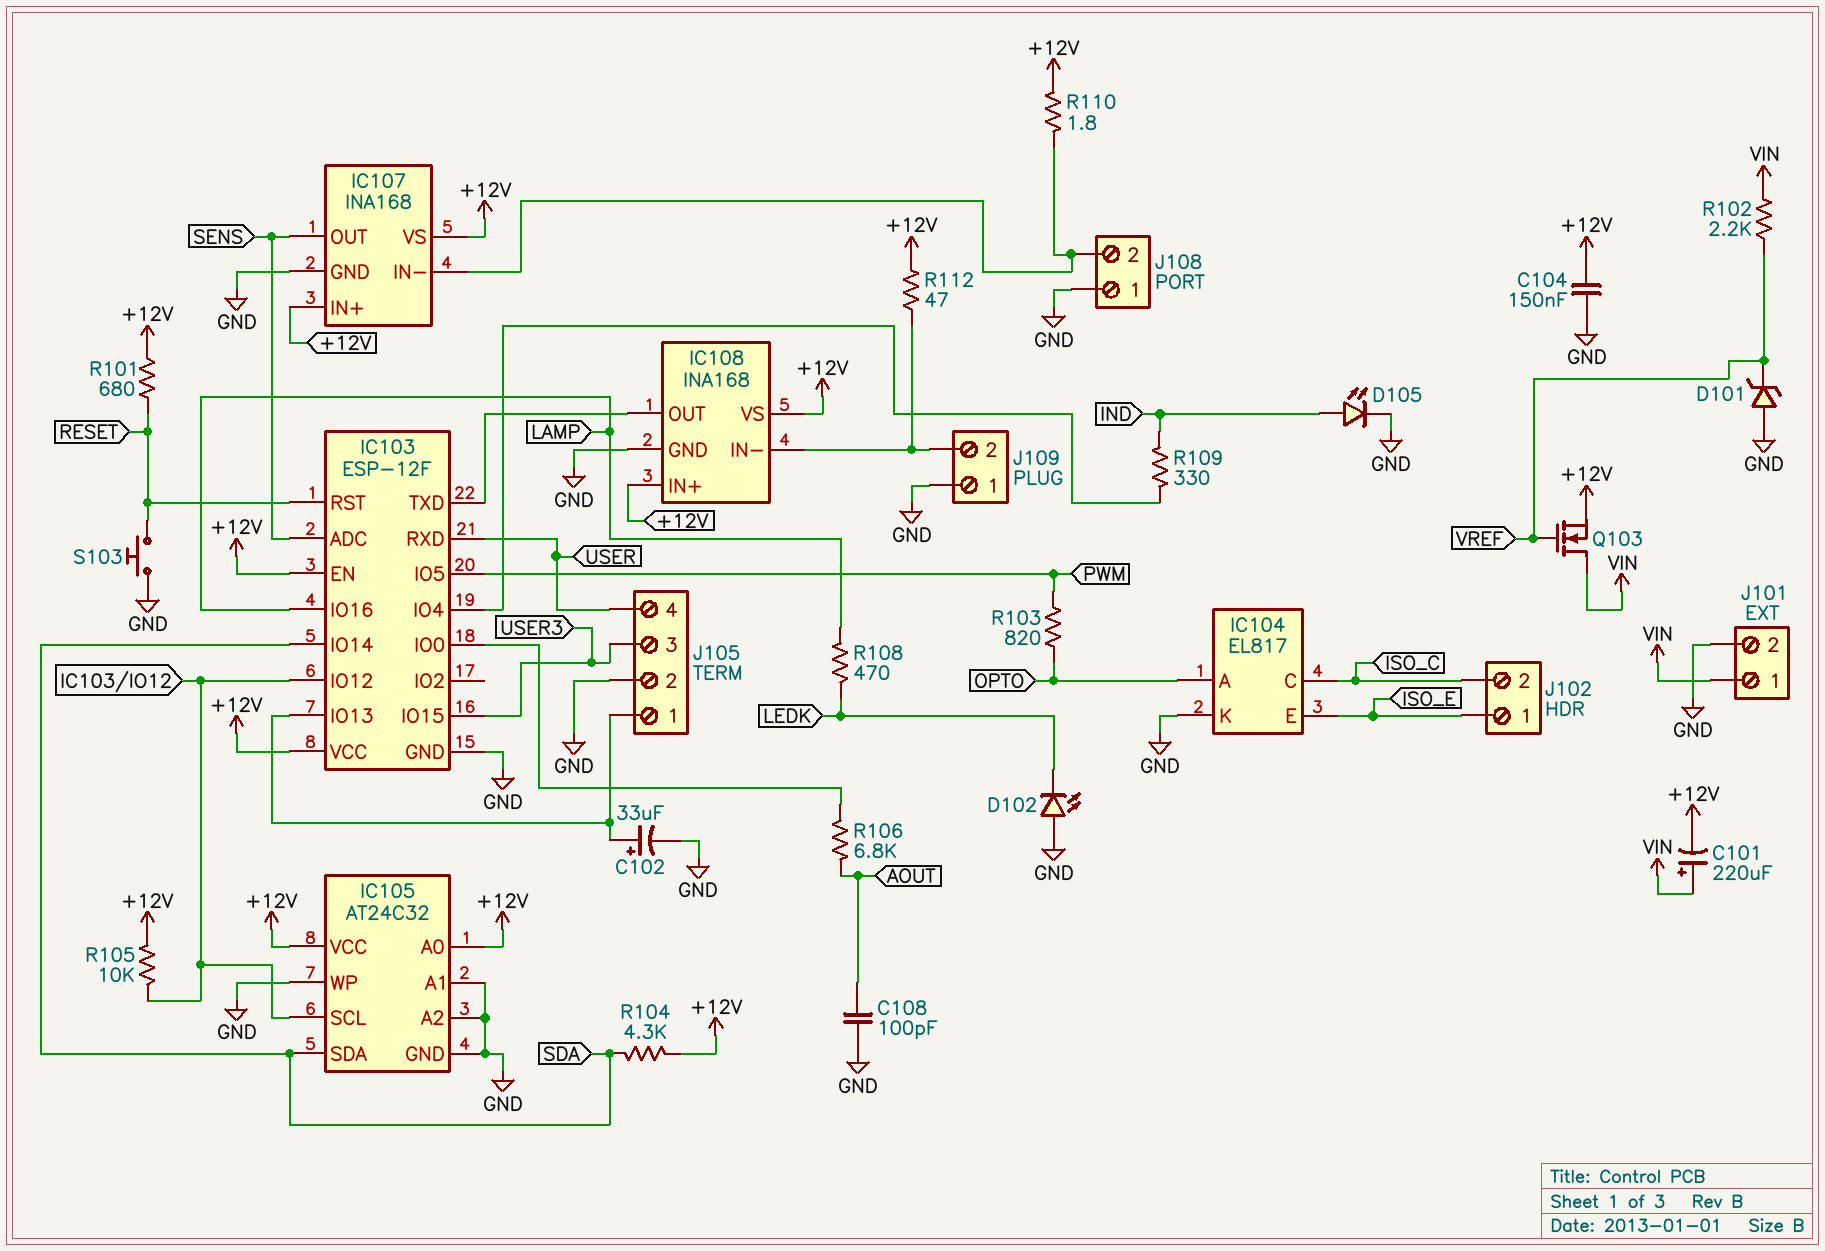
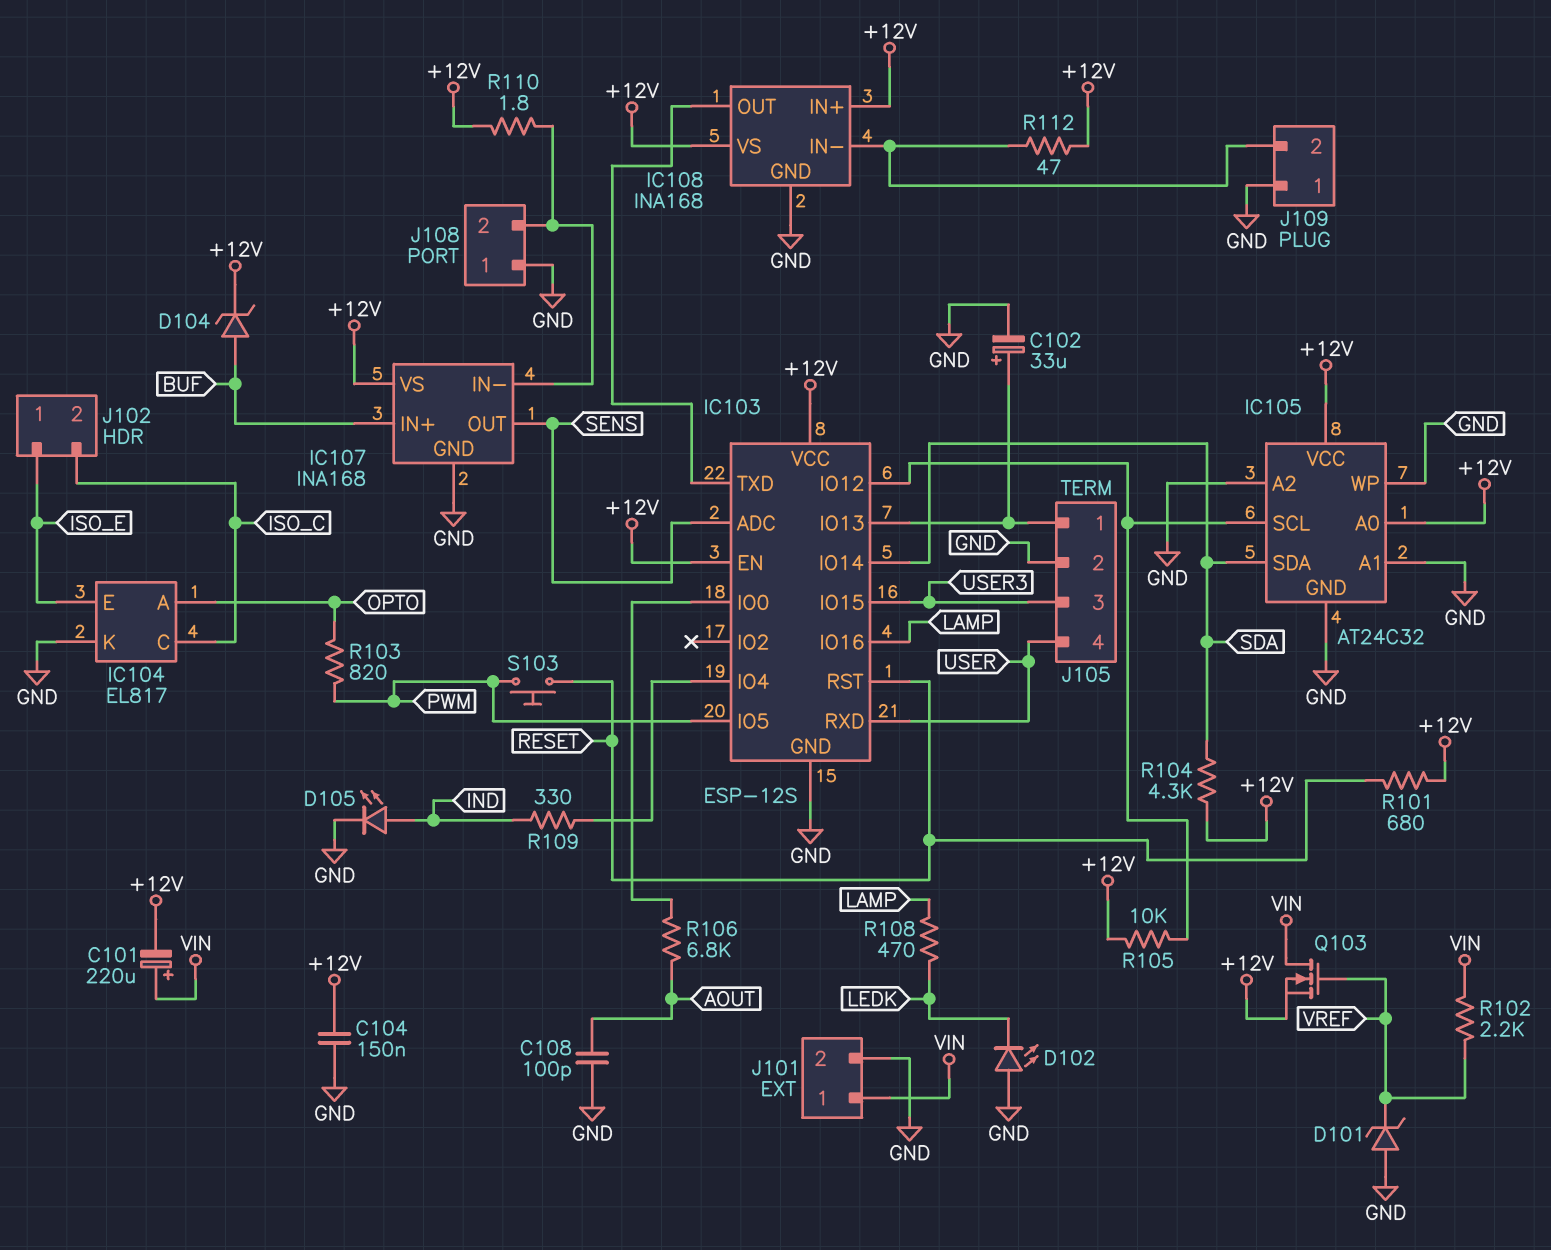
D104: none -> zener (A BUF, K +12V)
IC103: ESP-12F -> ESP-12S
IC107 pin IN+: +12V -> BUF
S103: button (GND, RESET) -> button (PWM, RESET)

